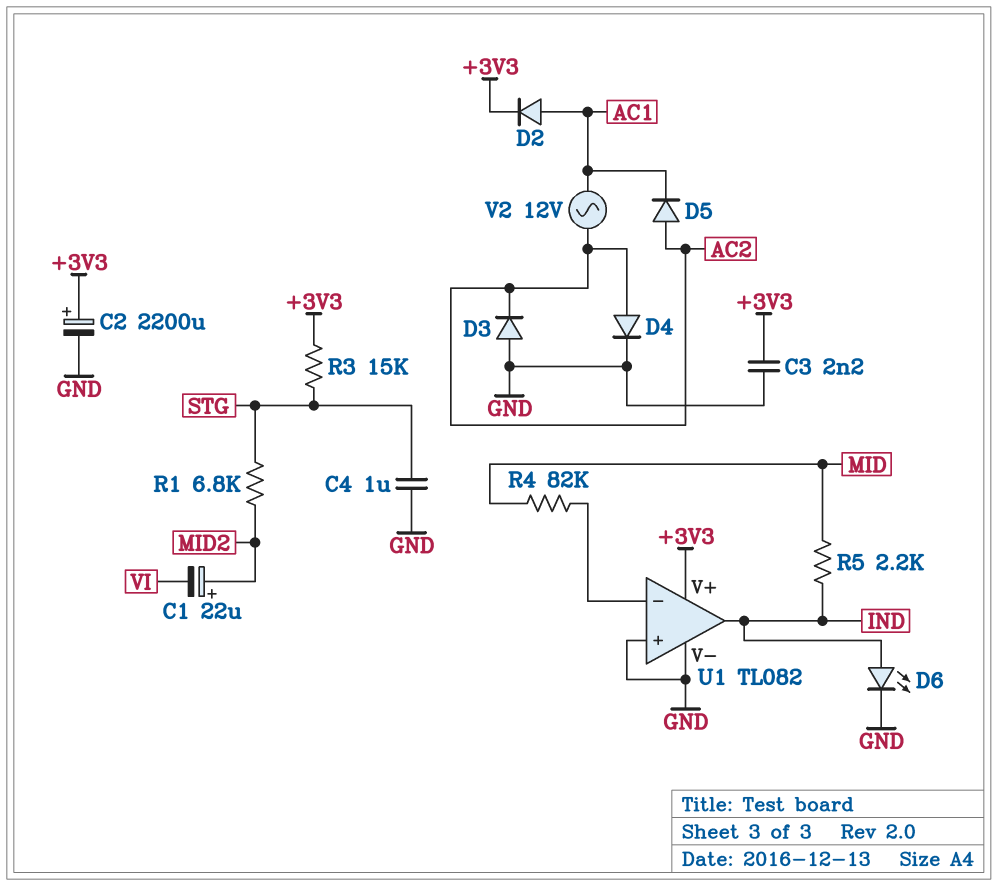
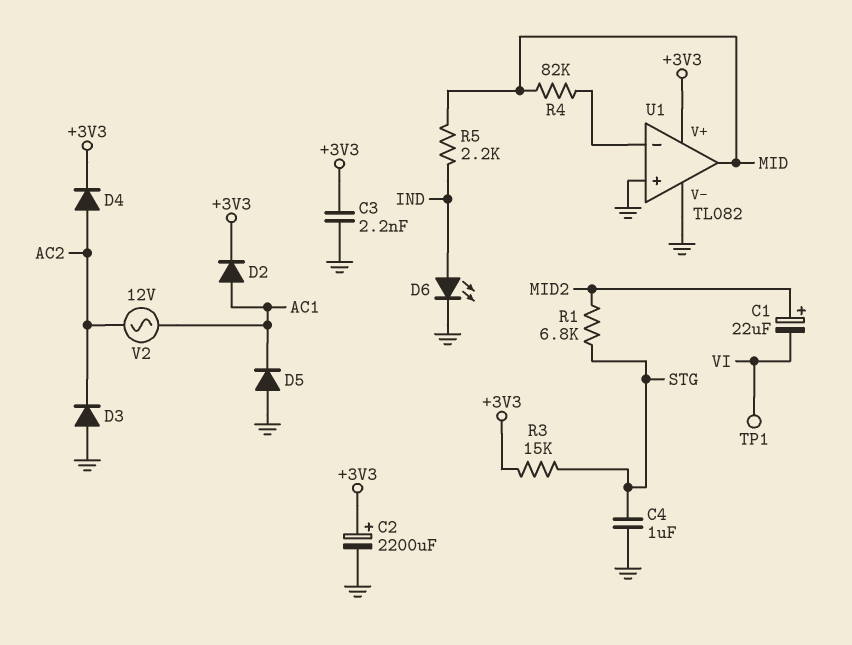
D4: diode (A AC2, K GND) -> diode (A AC2, K +3V3)
D5: diode (A AC2, K AC1) -> diode (A GND, K AC1)
TP1: none -> test point (VI)
U1 pin out: IND -> MID

